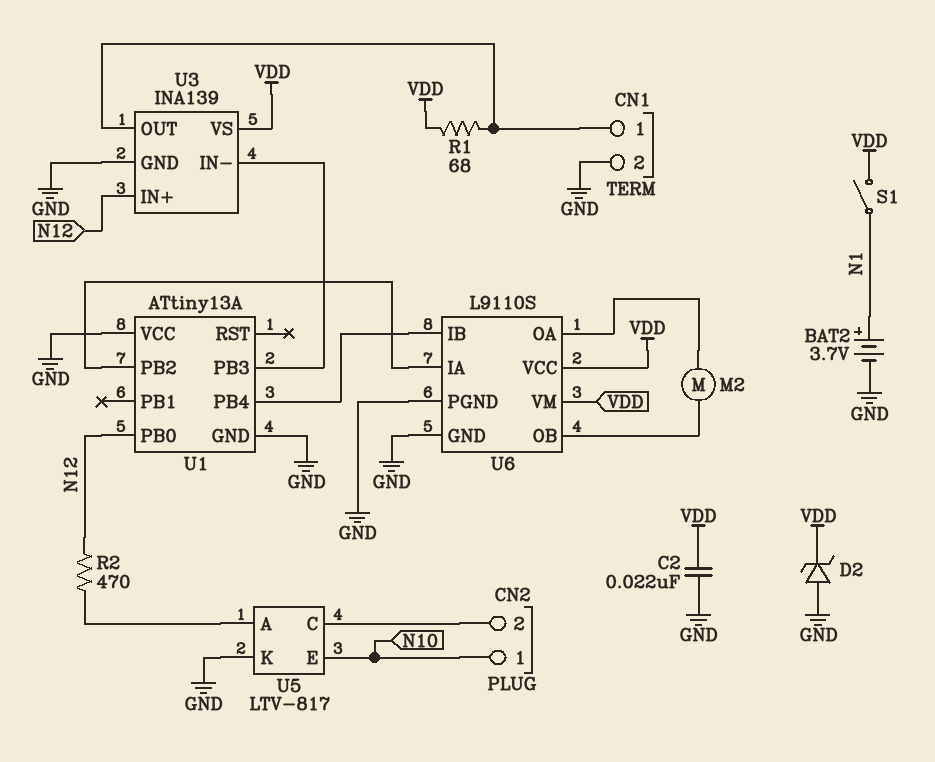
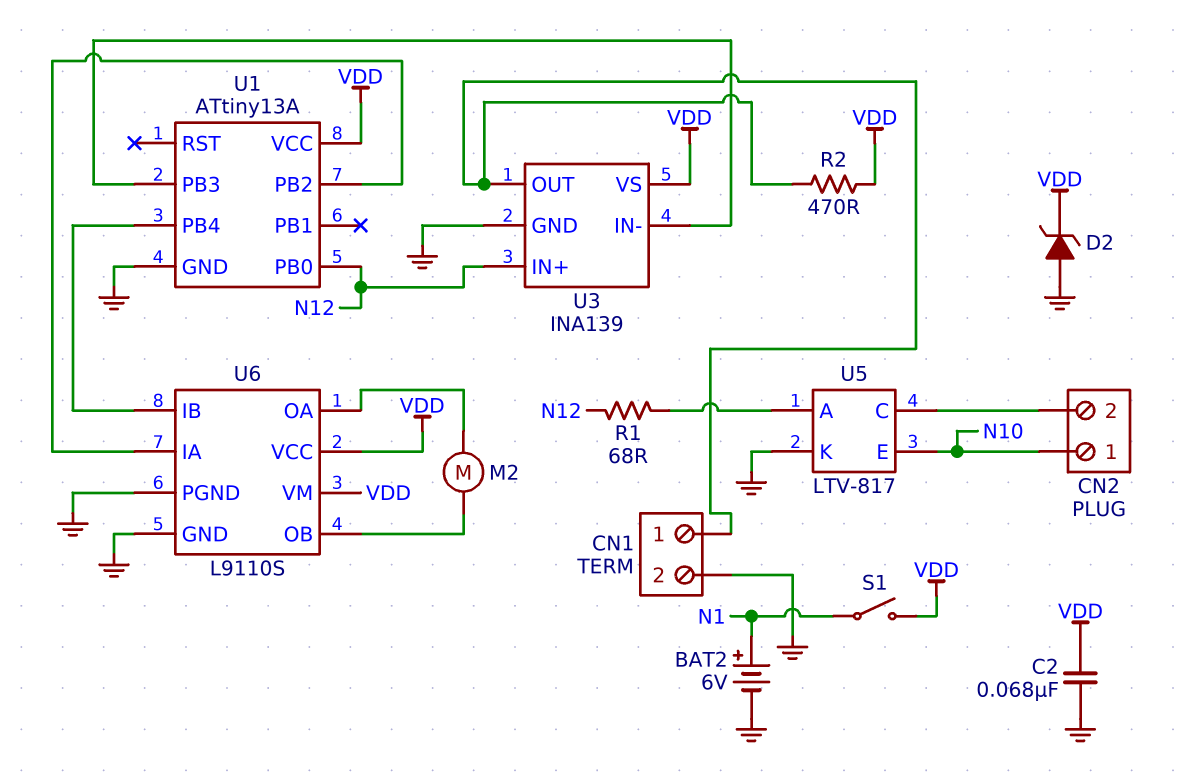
BAT2: 3.7V (plus N1, minus GND) -> 6V (plus N1, minus GND)
C2: 22nF (GND, VDD) -> 68nF (GND, VDD)
R1: 68 (CN1/1, VDD) -> 68 (N12, U5/A)
R2: 470 (N12, U5/A) -> 470 (CN1/1, VDD)
U1 pin VCC: GND -> VDD

